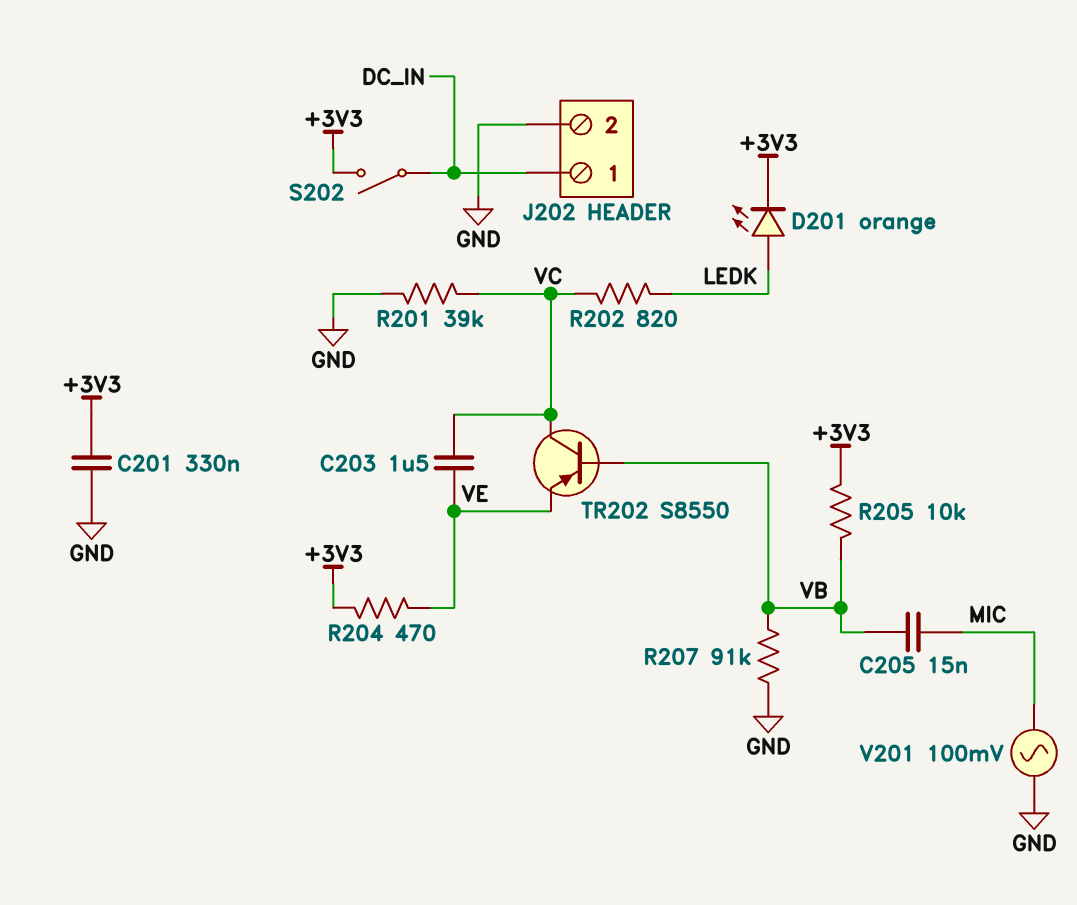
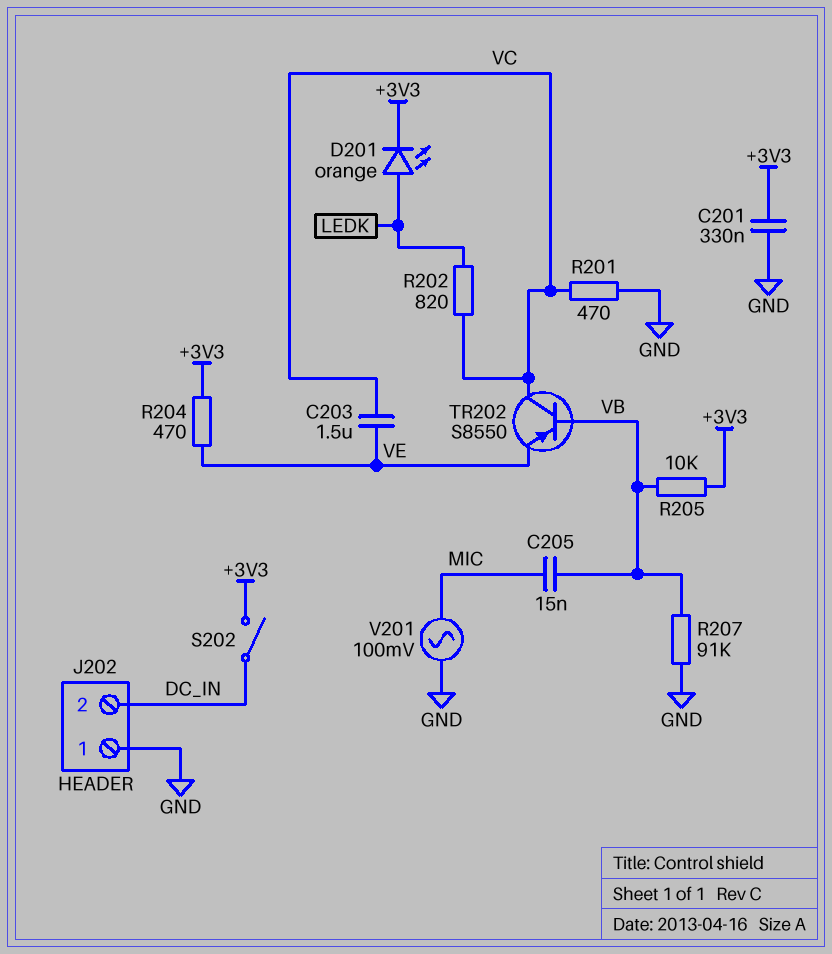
J202 pin 1: DC_IN -> GND
J202 pin 2: GND -> DC_IN
R201: 39k (GND, VC) -> 470 (GND, VC)

